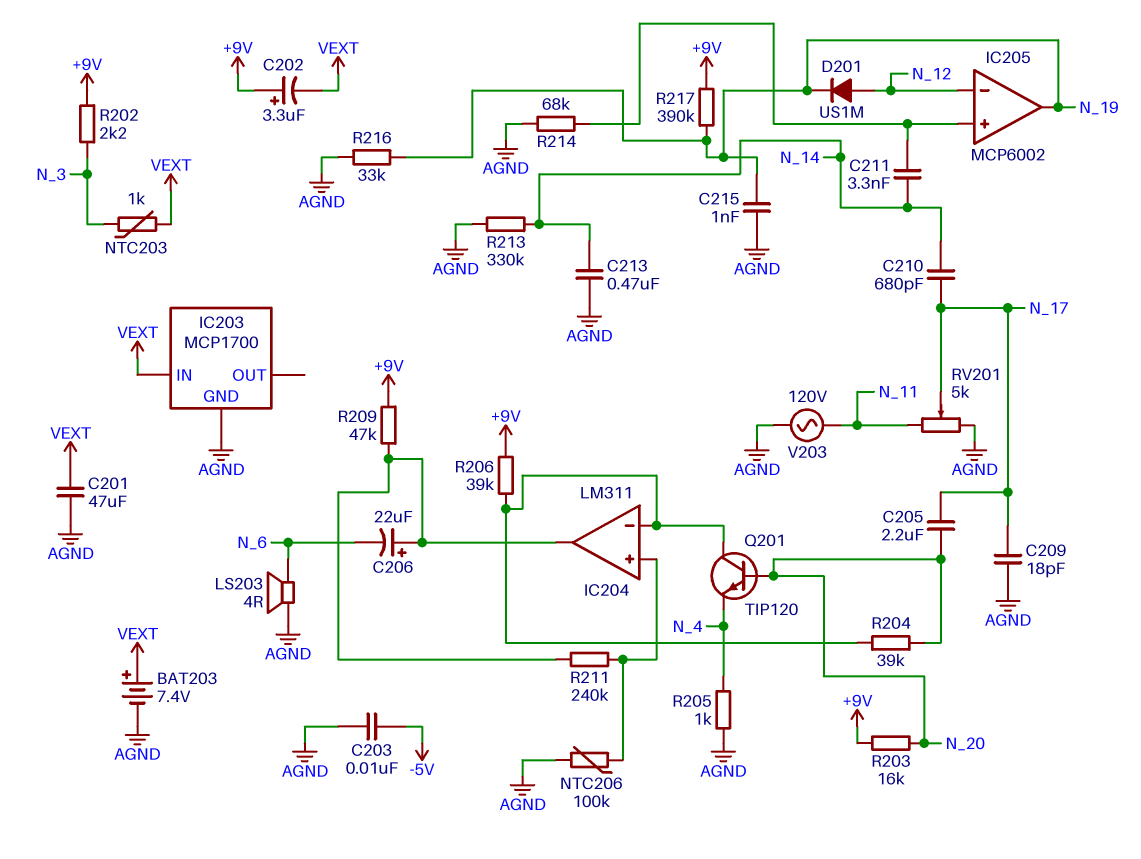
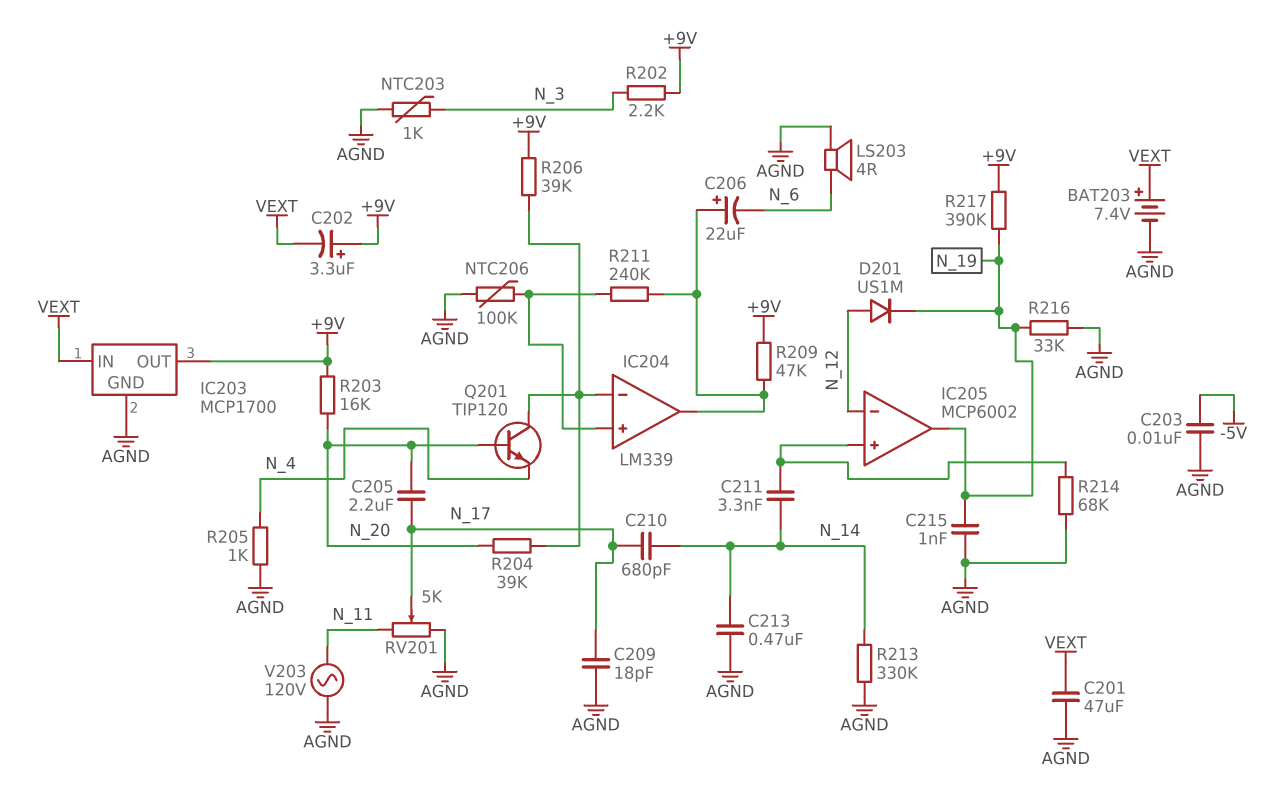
IC203 pin OUT: none -> +9V
IC204: LM311 -> LM339
NTC203: 1k (N_3, VEXT) -> 1k (AGND, N_3)

